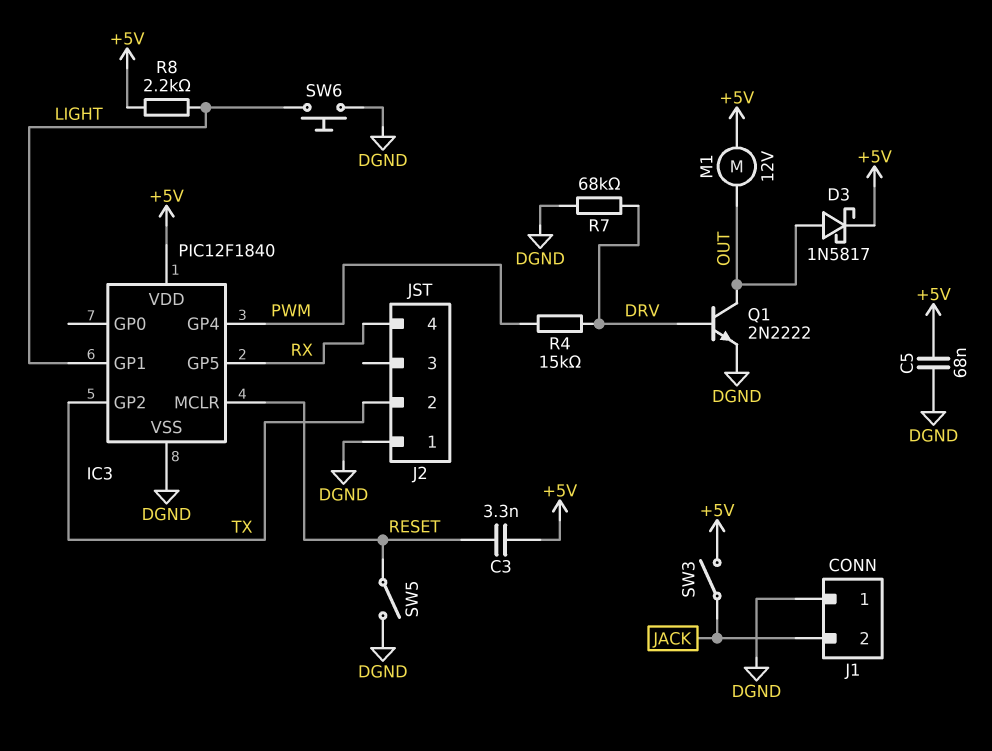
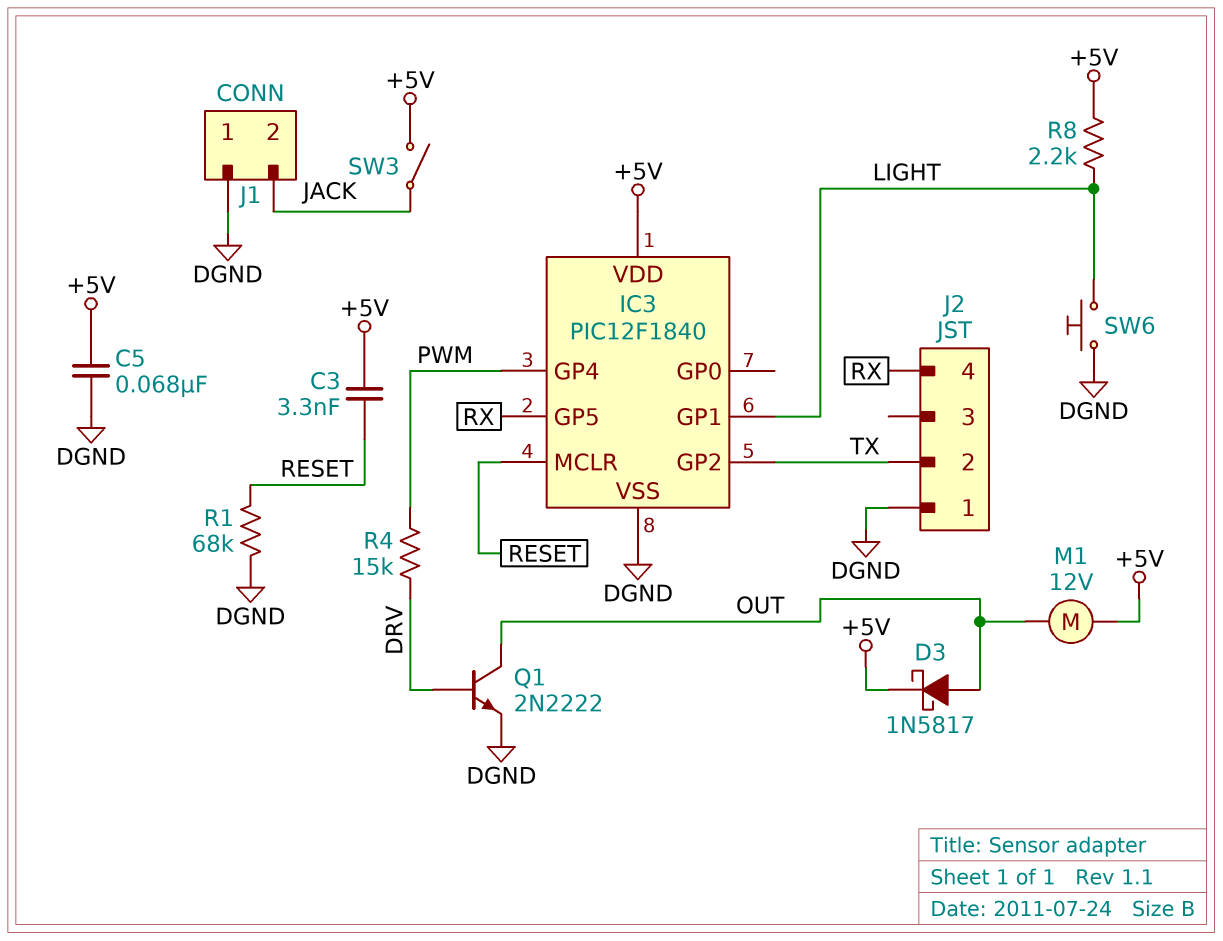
R1: none -> 68k (DGND, RESET)
R7: 68k (DGND, DRV) -> none
SW5: switch (DGND, RESET) -> none

